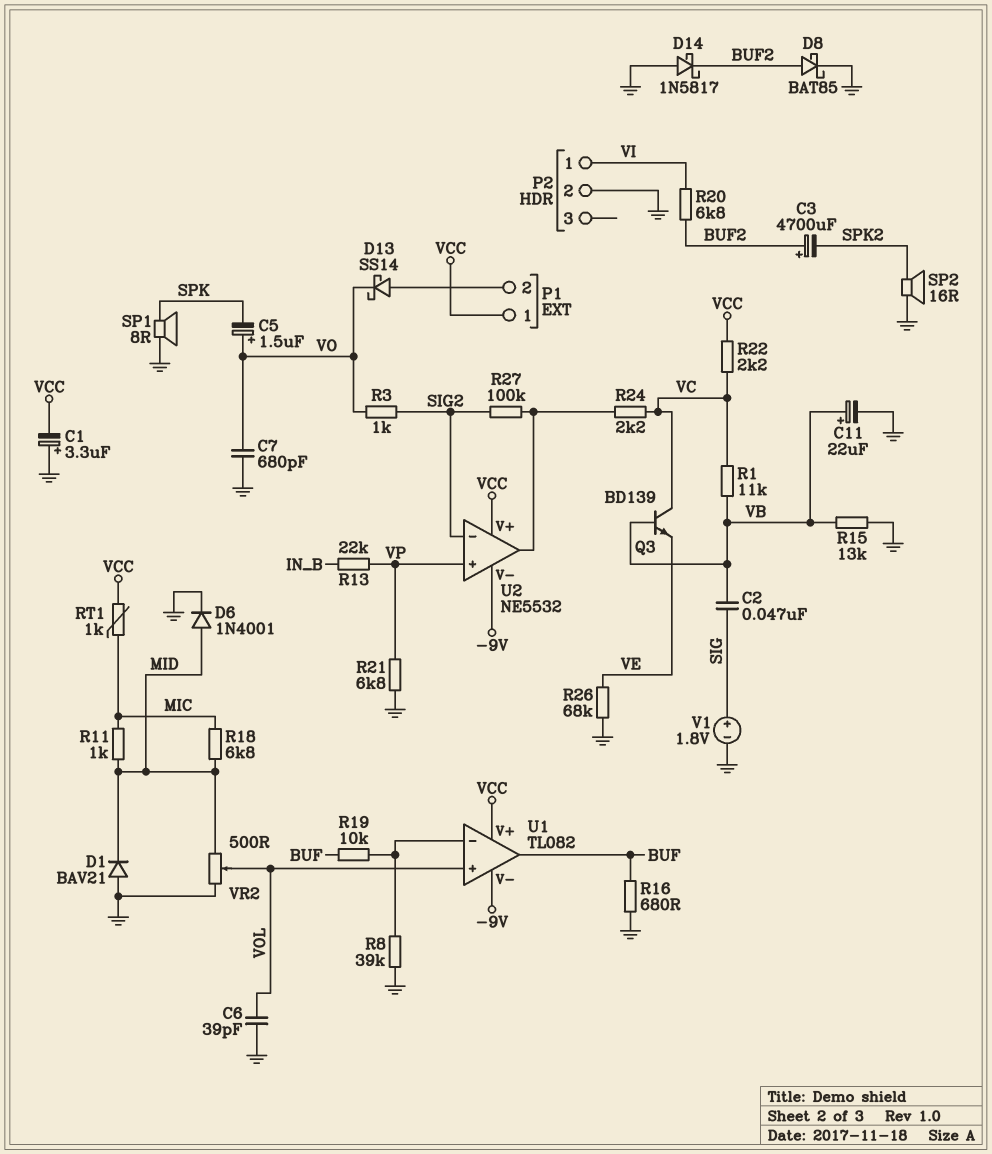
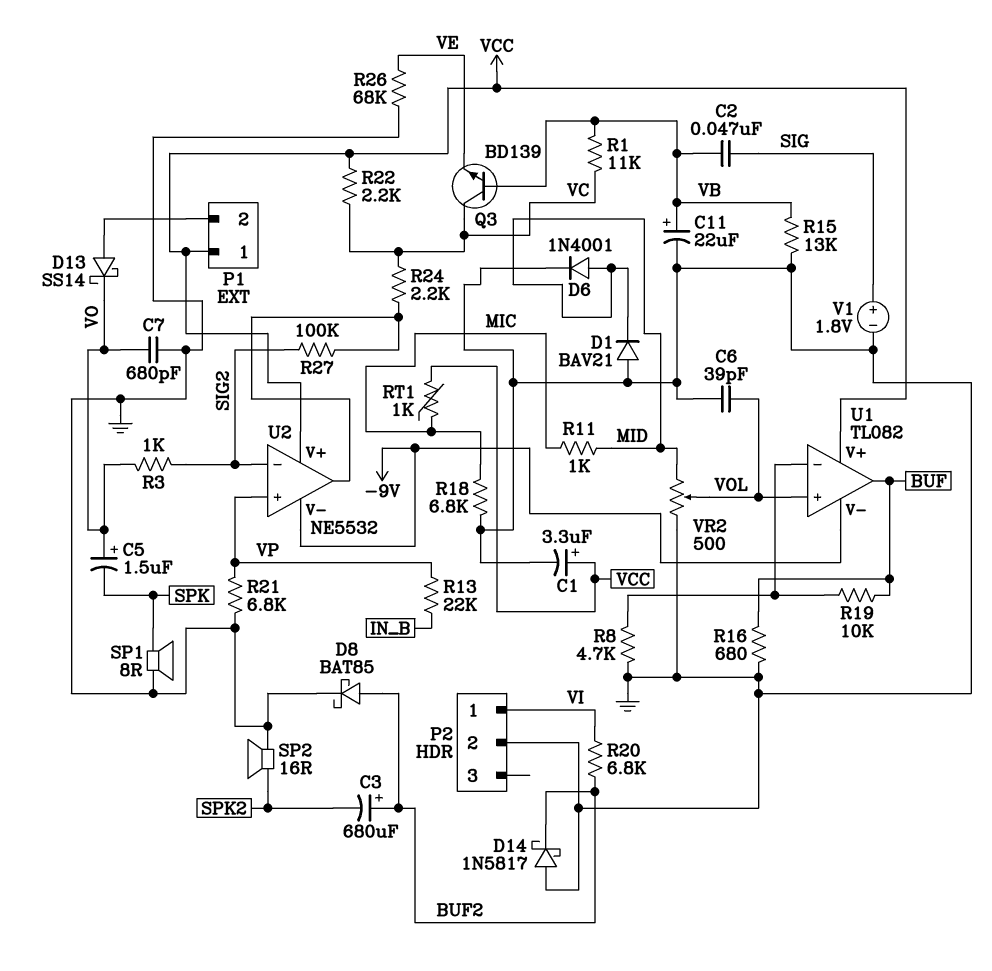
C1: 3.3uF (plus GND, minus VCC) -> 3.3uF (plus VCC, minus GND)
C3: 4700uF (plus BUF2, minus SPK2) -> 680uF (plus BUF2, minus SPK2)
R8: 39k (GND, U1/in-) -> 4.7k (GND, U1/in-)
R18: 6.8k (MIC, MID) -> 6.8k (GND, MIC)

